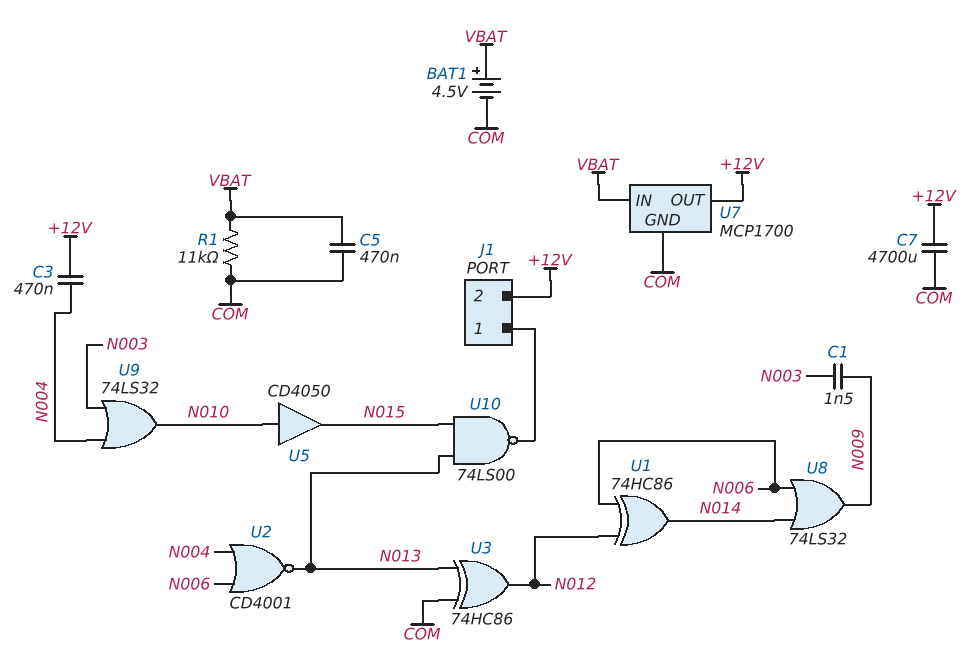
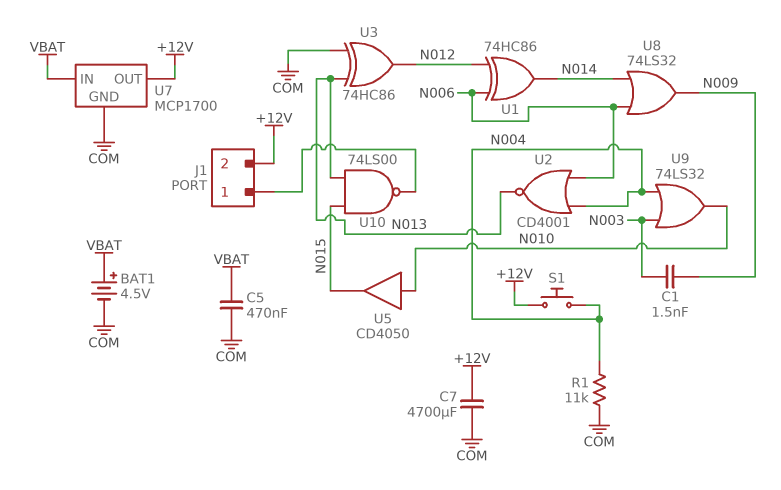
C3: 470nF (+12V, N004) -> none
R1: 11k (COM, VBAT) -> 11k (COM, N004)
S1: none -> button (+12V, N004)

